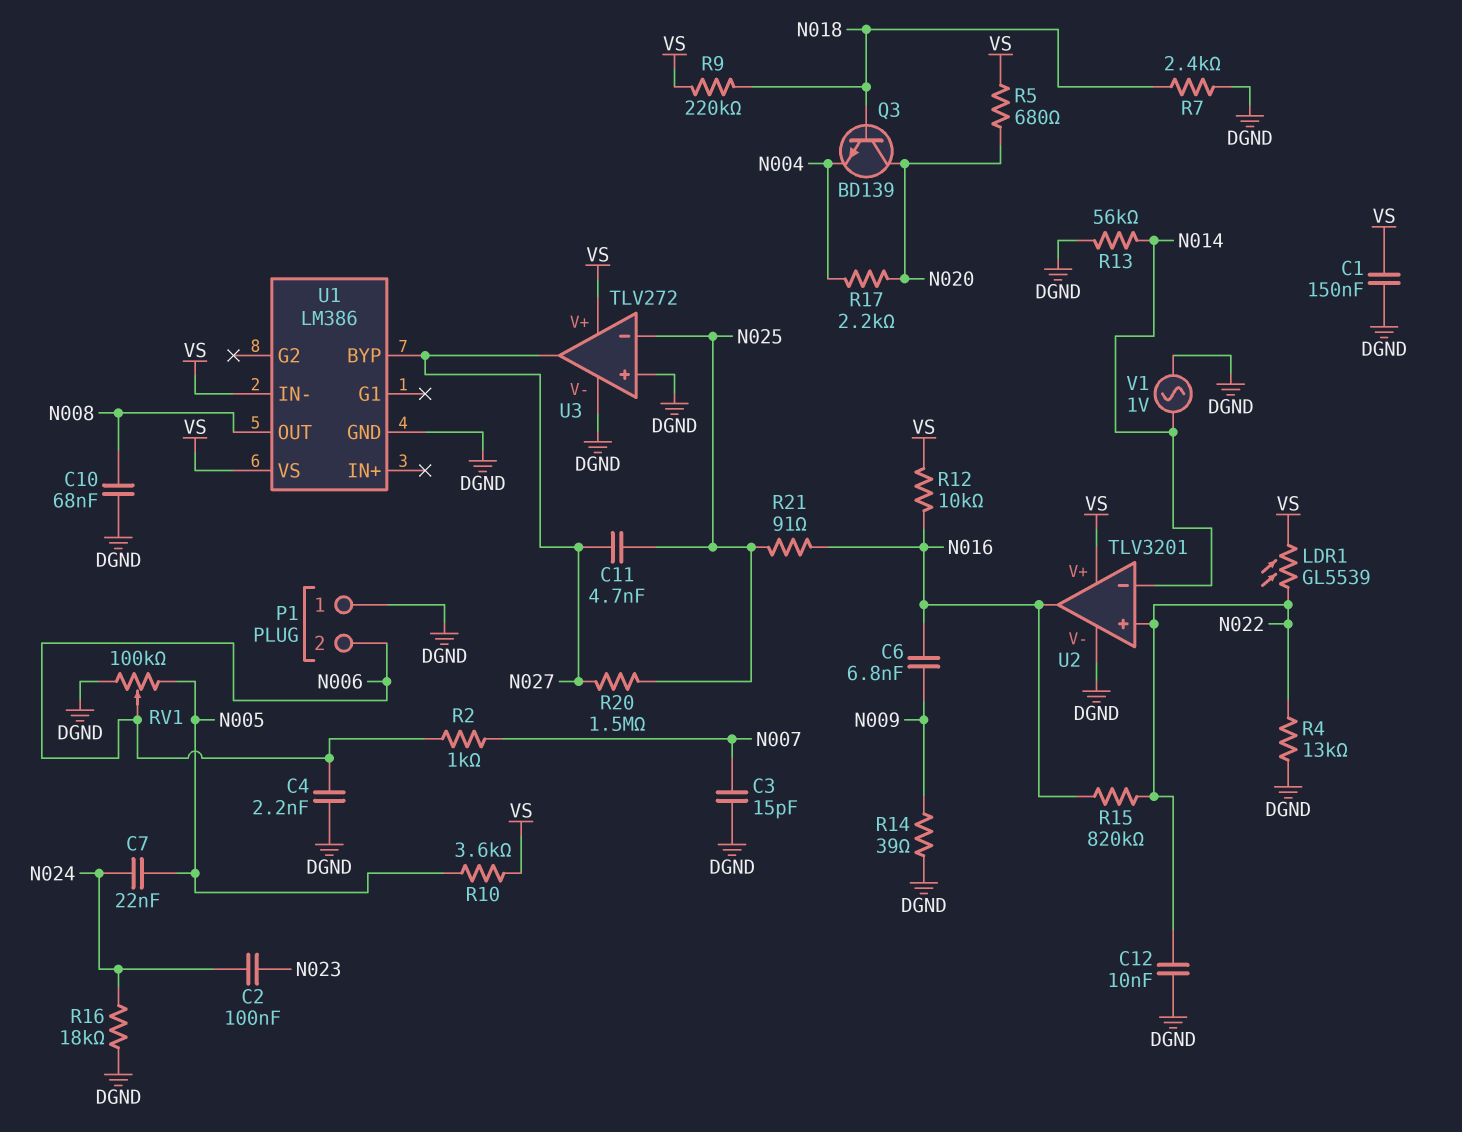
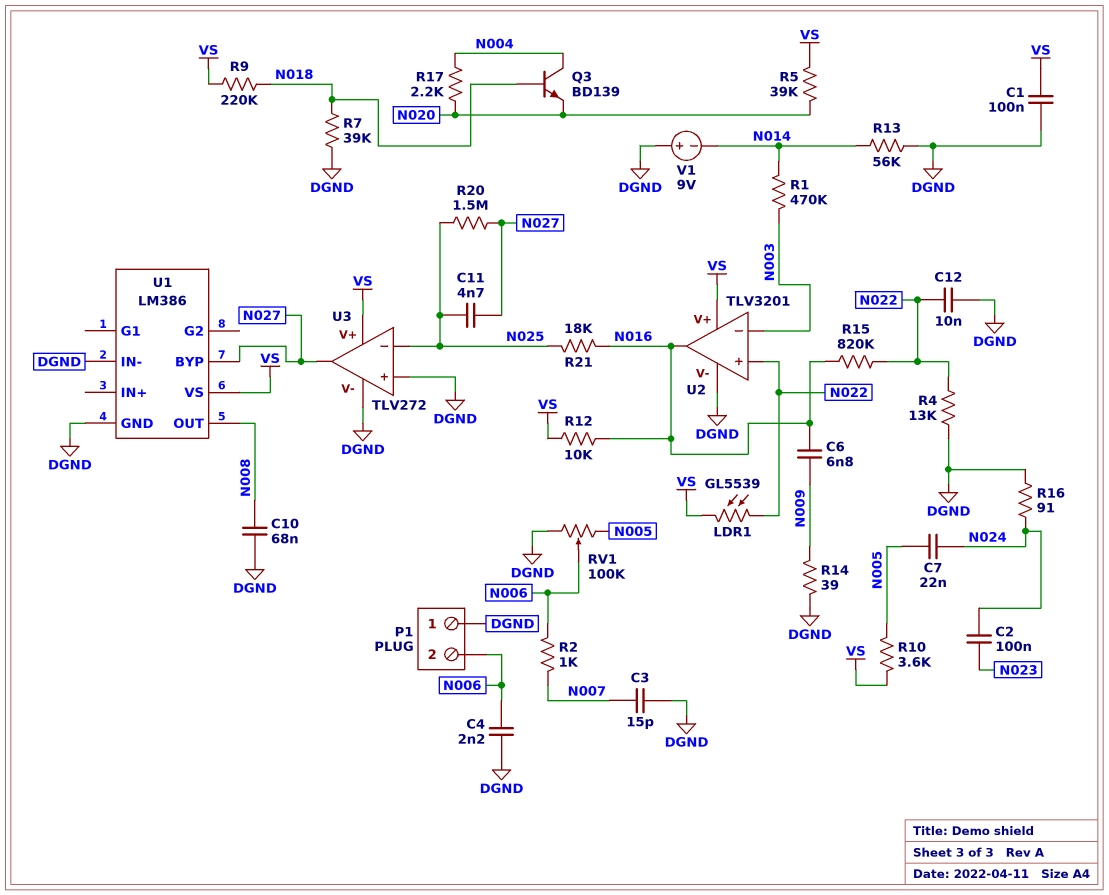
C1: 150nF (DGND, VS) -> 100nF (DGND, VS)
Q3: NPN BD139 (B N018, C N020, E N004) -> NPN BD139 (B N018, C N004, E N020)
R1: none -> 470k (N003, N014)
R5: 680 (N020, VS) -> 39k (N020, VS)
R7: 2.4k (DGND, N018) -> 39k (DGND, N018)
R16: 18k (DGND, N024) -> 91 (DGND, N024)
R21: 91 (N016, N025) -> 18k (N016, N025)
U1 pin IN-: VS -> DGND
U2 pin in-: N014 -> N003
V1: AC 1V (DGND, N014) -> 9V (plus DGND, minus N014)

